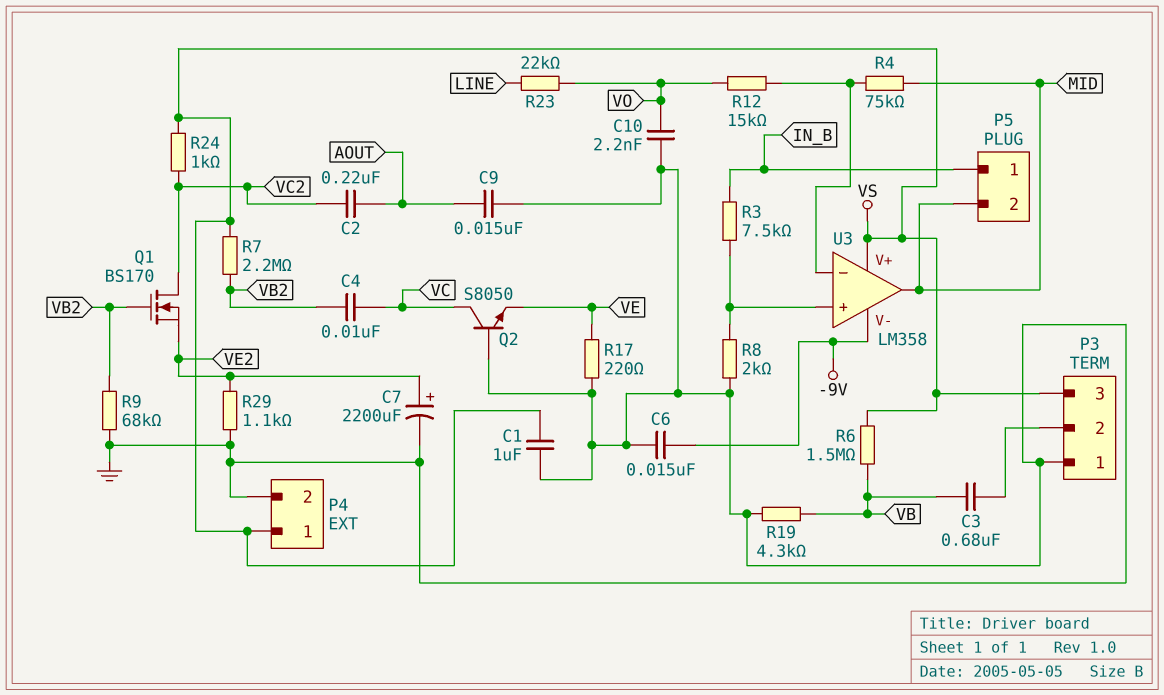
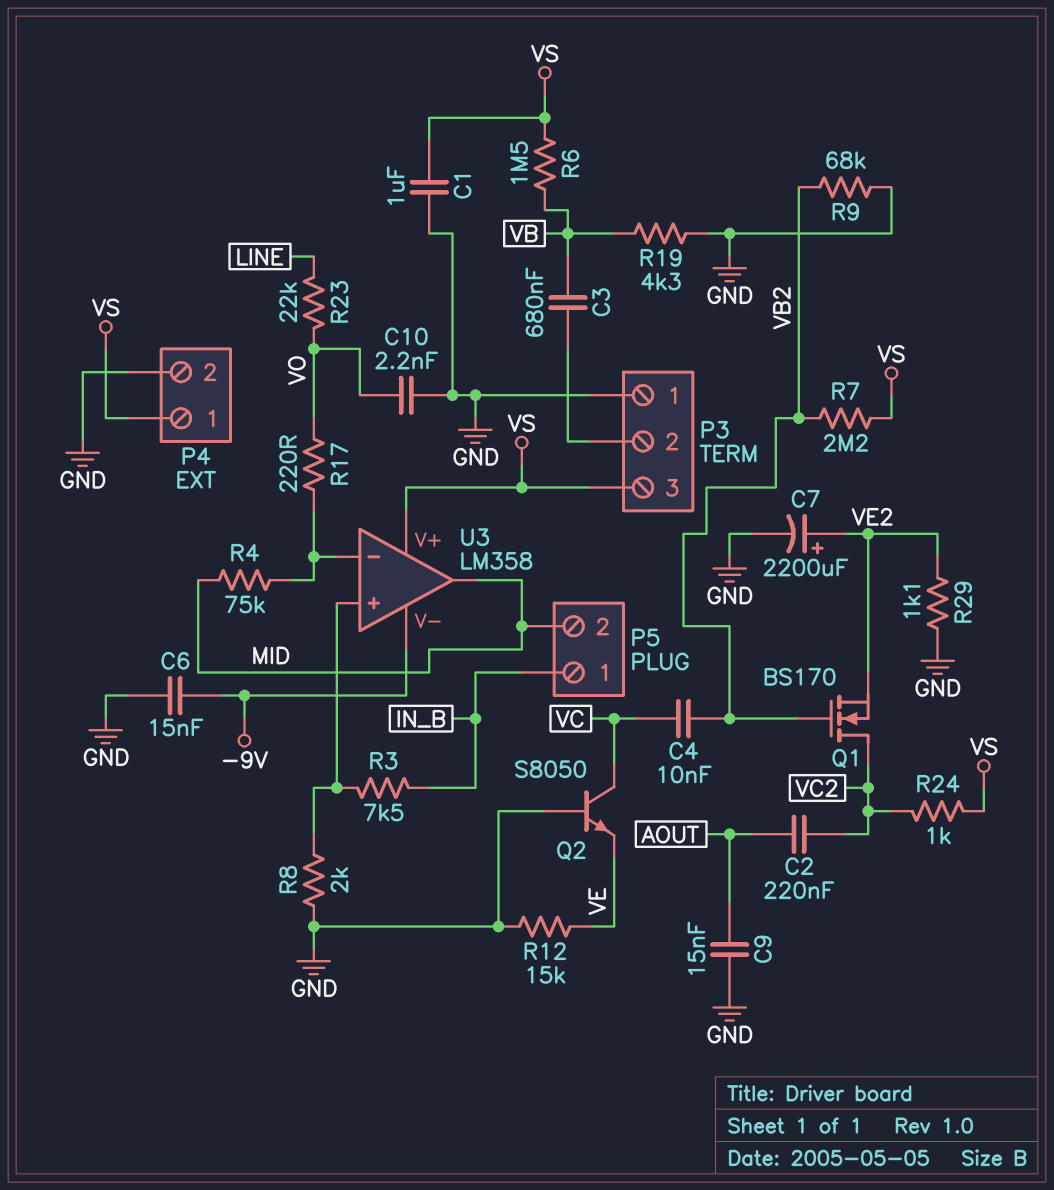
R12: 15k (U3/in-, VO) -> 15k (GND, VE)
R17: 220 (GND, VE) -> 220 (U3/in-, VO)

